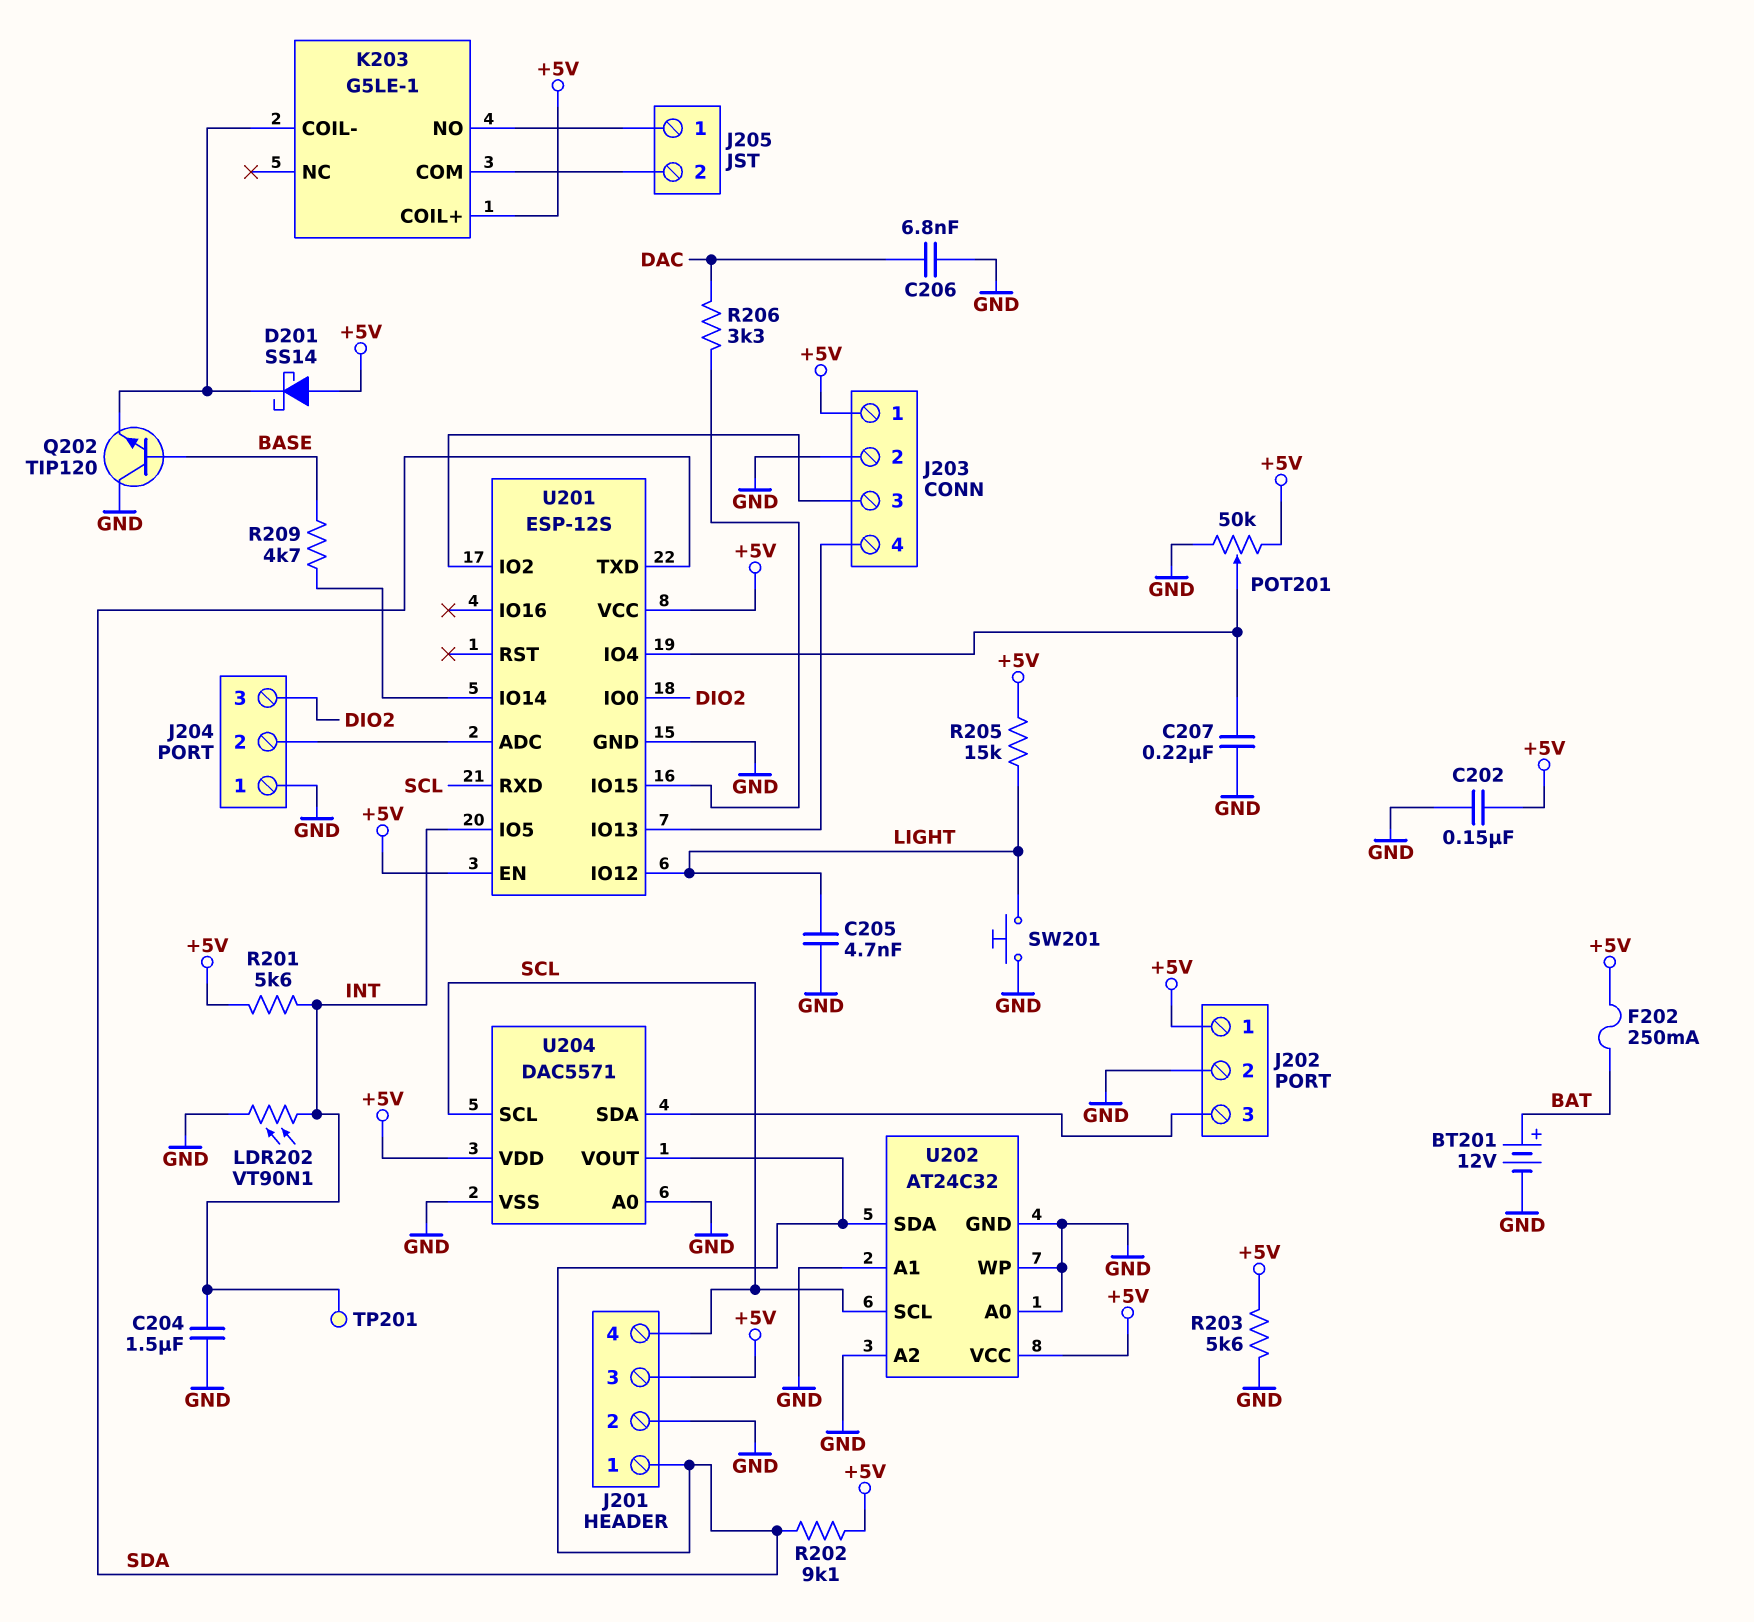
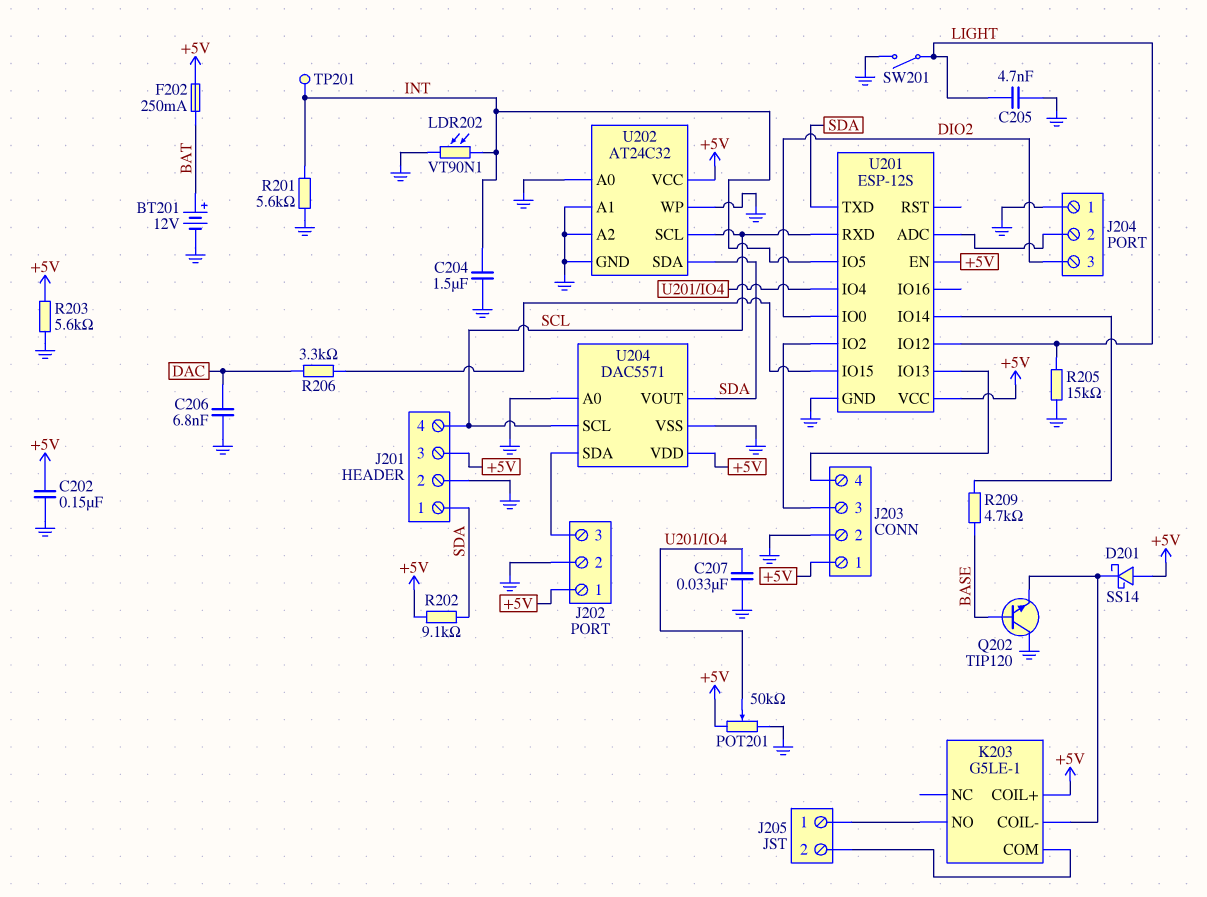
C207: 220nF (GND, U201/IO4) -> 33nF (GND, U201/IO4)
R201: 5.6k (+5V, INT) -> 5.6k (GND, INT)
R205: 15k (+5V, LIGHT) -> 15k (GND, LIGHT)
SW201: button (GND, LIGHT) -> switch (GND, LIGHT)

